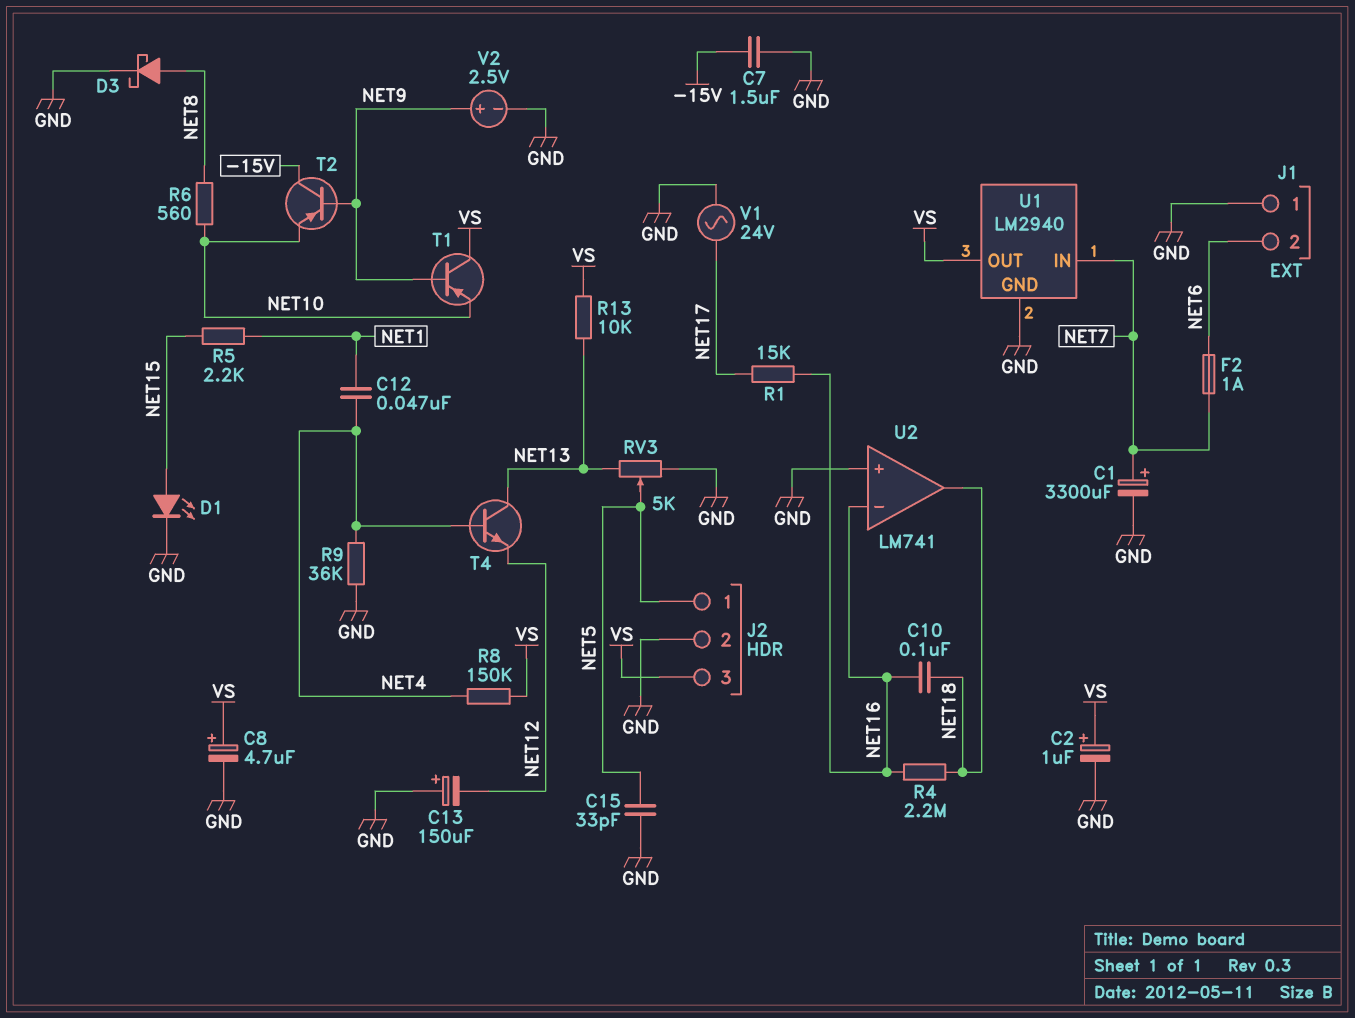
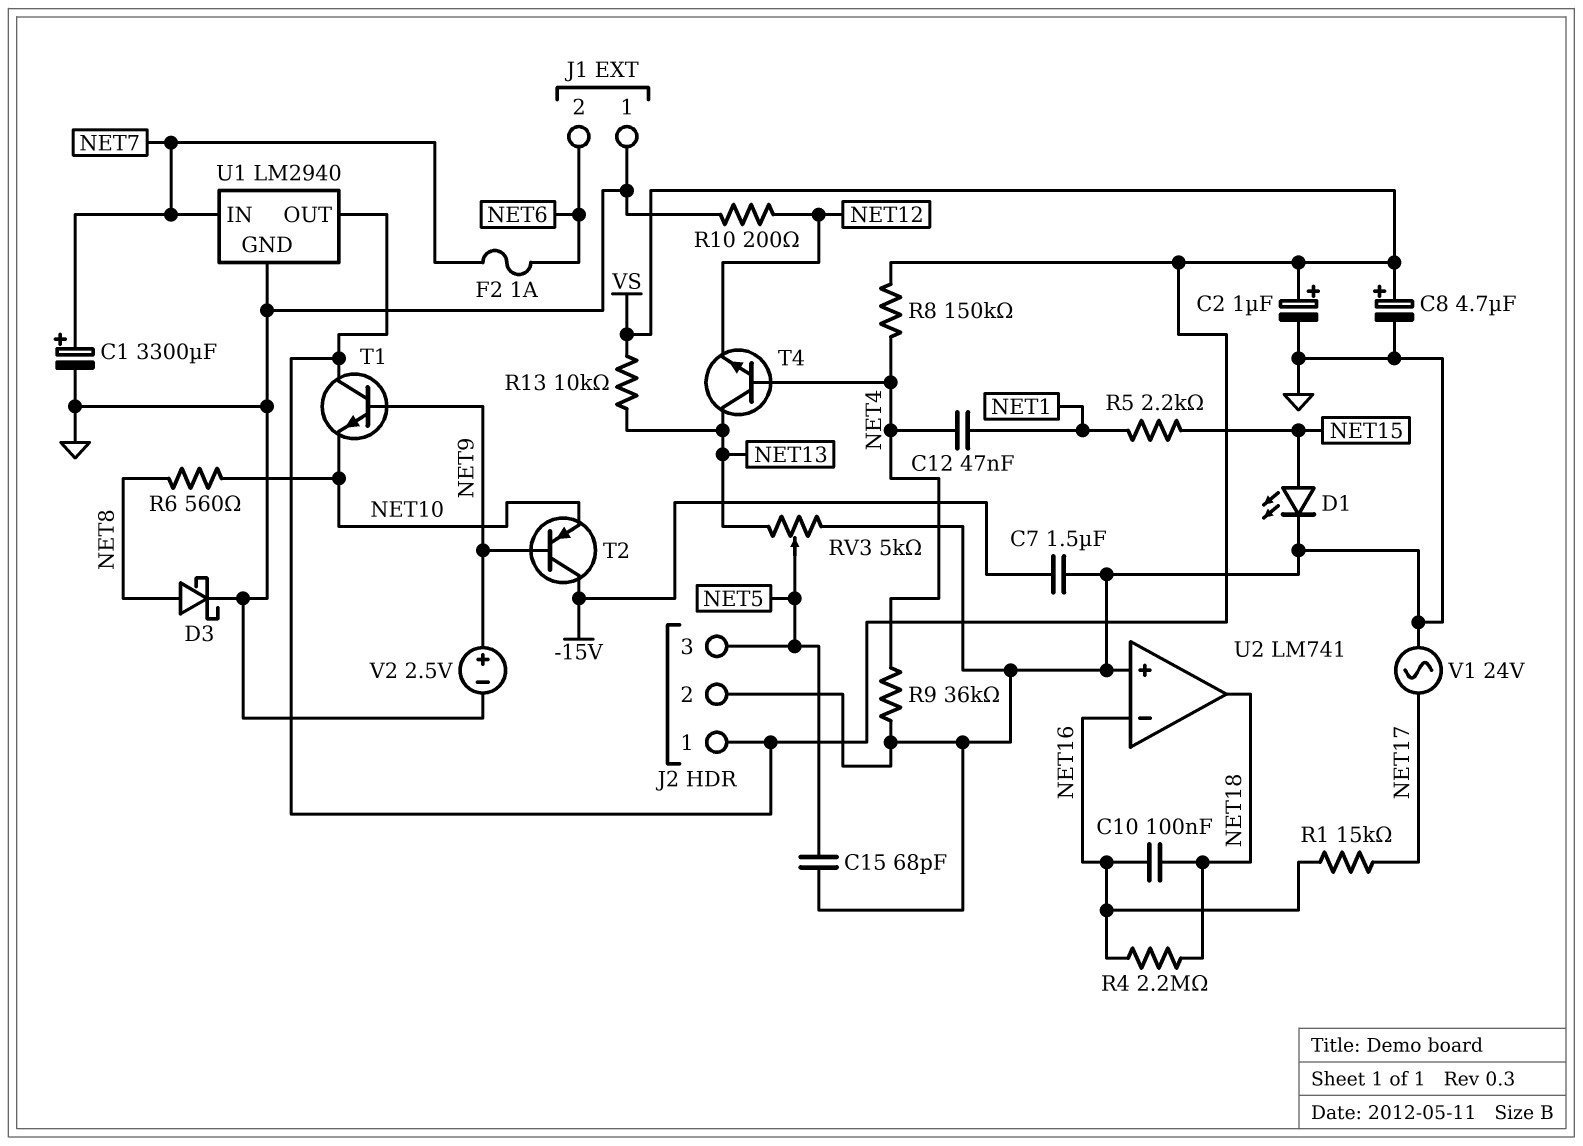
C13: 150uF (plus GND, minus NET12) -> none
C15: 33pF (GND, NET5) -> 68pF (GND, NET5)
J2 pin 1: NET5 -> VS
J2 pin 3: VS -> NET5
R10: none -> 200 (GND, NET12)
T1: PNP (B NET9, C VS, E NET10) -> NPN (B NET9, C VS, E NET10)

